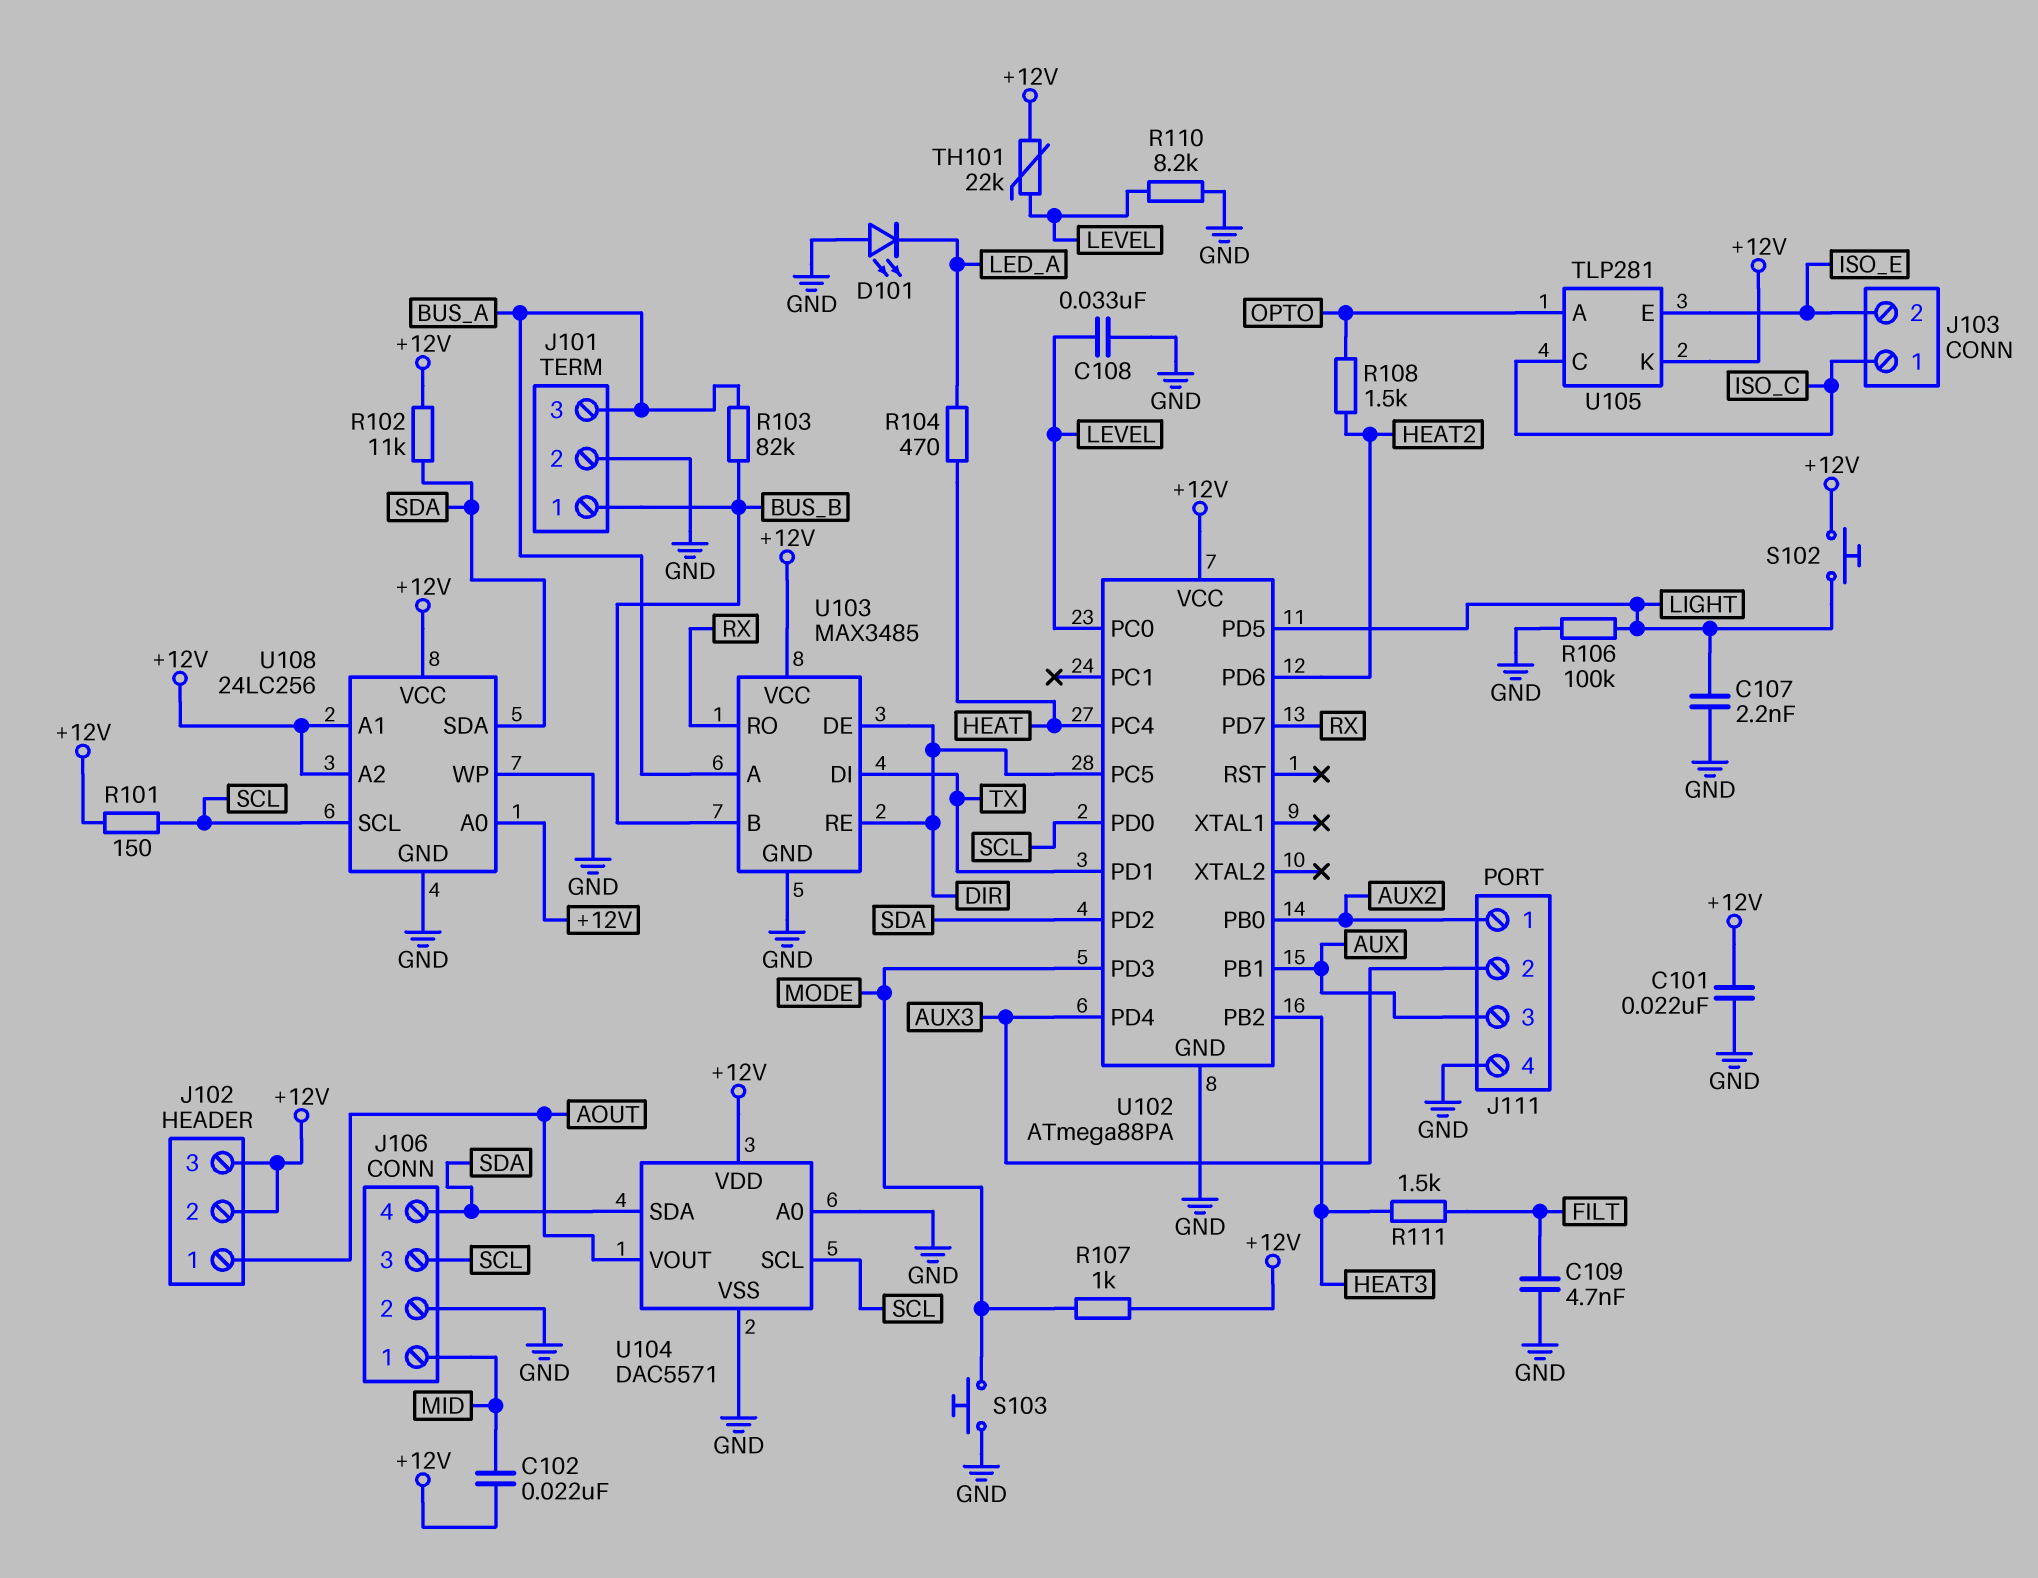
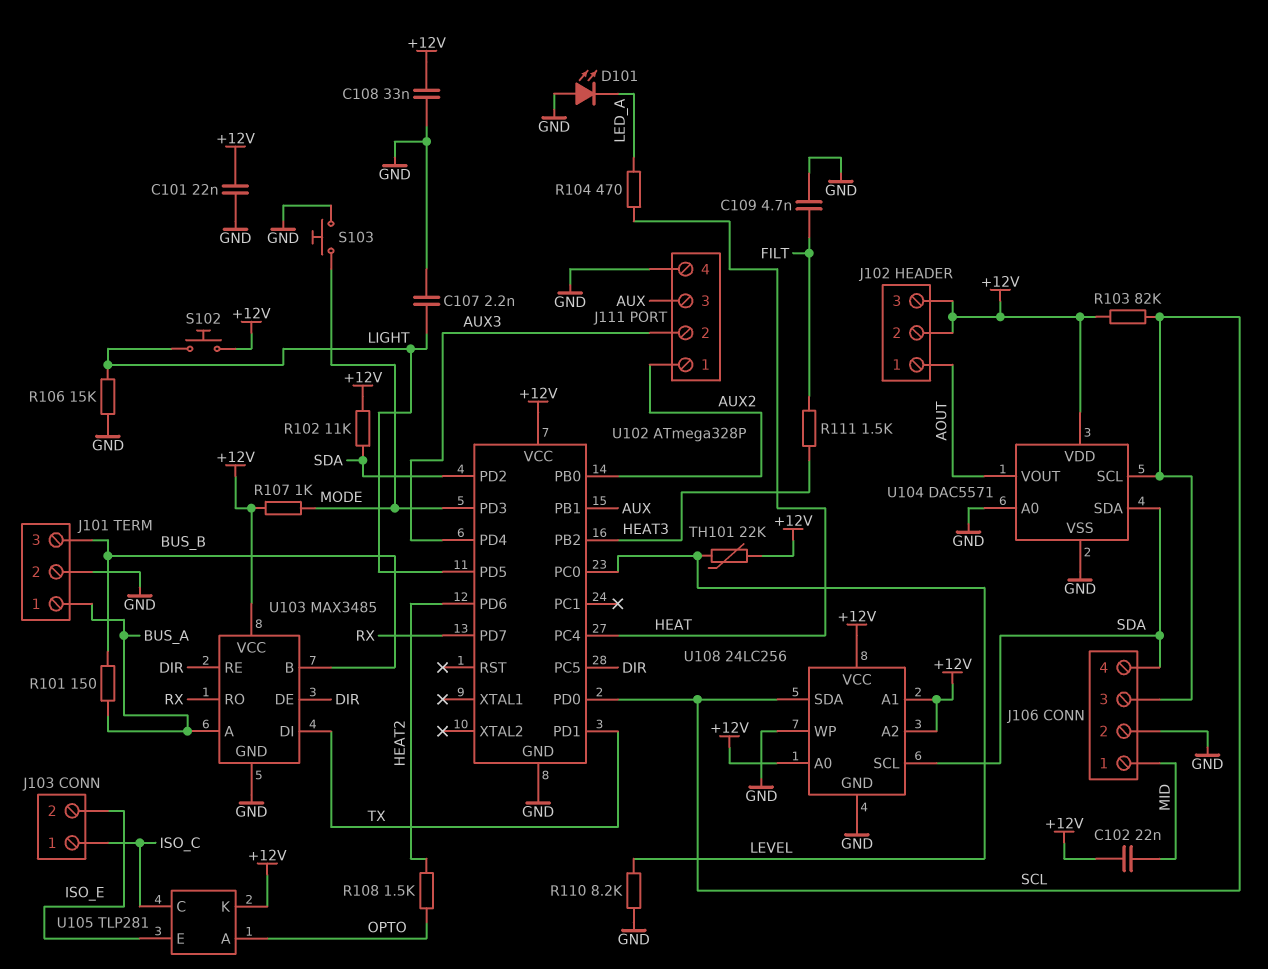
C108: 33nF (GND, LEVEL) -> 33nF (+12V, GND)
J101 pin 1: BUS_B -> BUS_A
J101 pin 3: BUS_A -> BUS_B
R101: 150 (+12V, SCL) -> 150 (BUS_A, BUS_B)
R103: 82k (BUS_A, BUS_B) -> 82k (+12V, SCL)
R106: 100k (GND, LIGHT) -> 15k (GND, LIGHT)
U102: ATmega88PA -> ATmega328P
U108 pin SCL: SCL -> SDA
U108 pin SDA: SDA -> SCL

